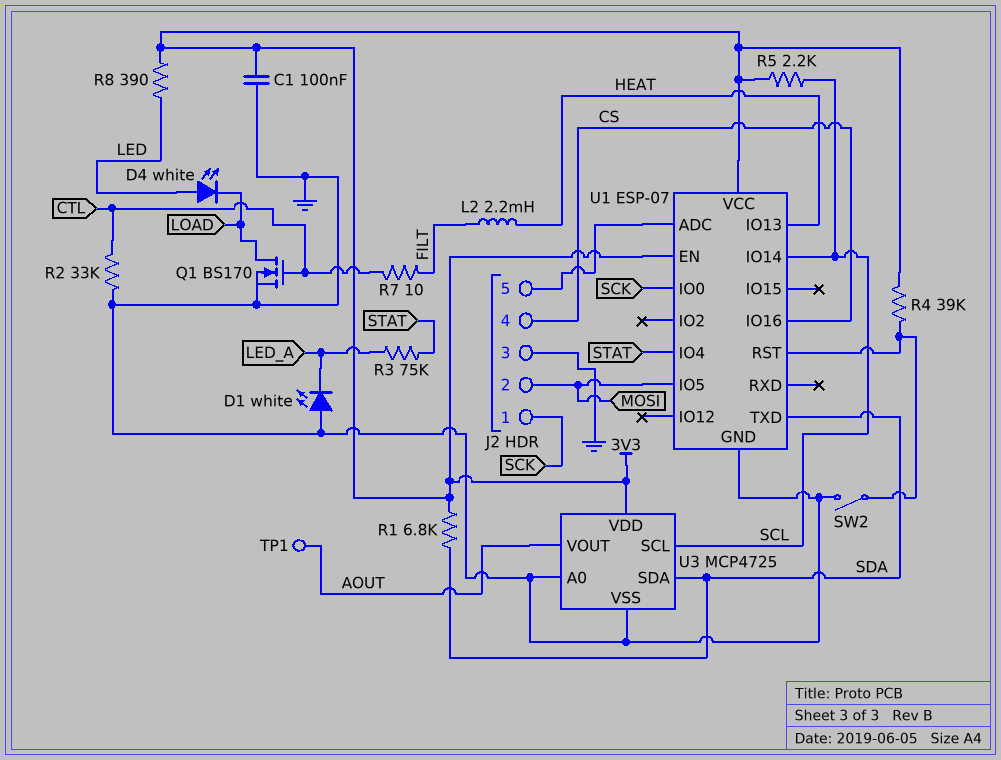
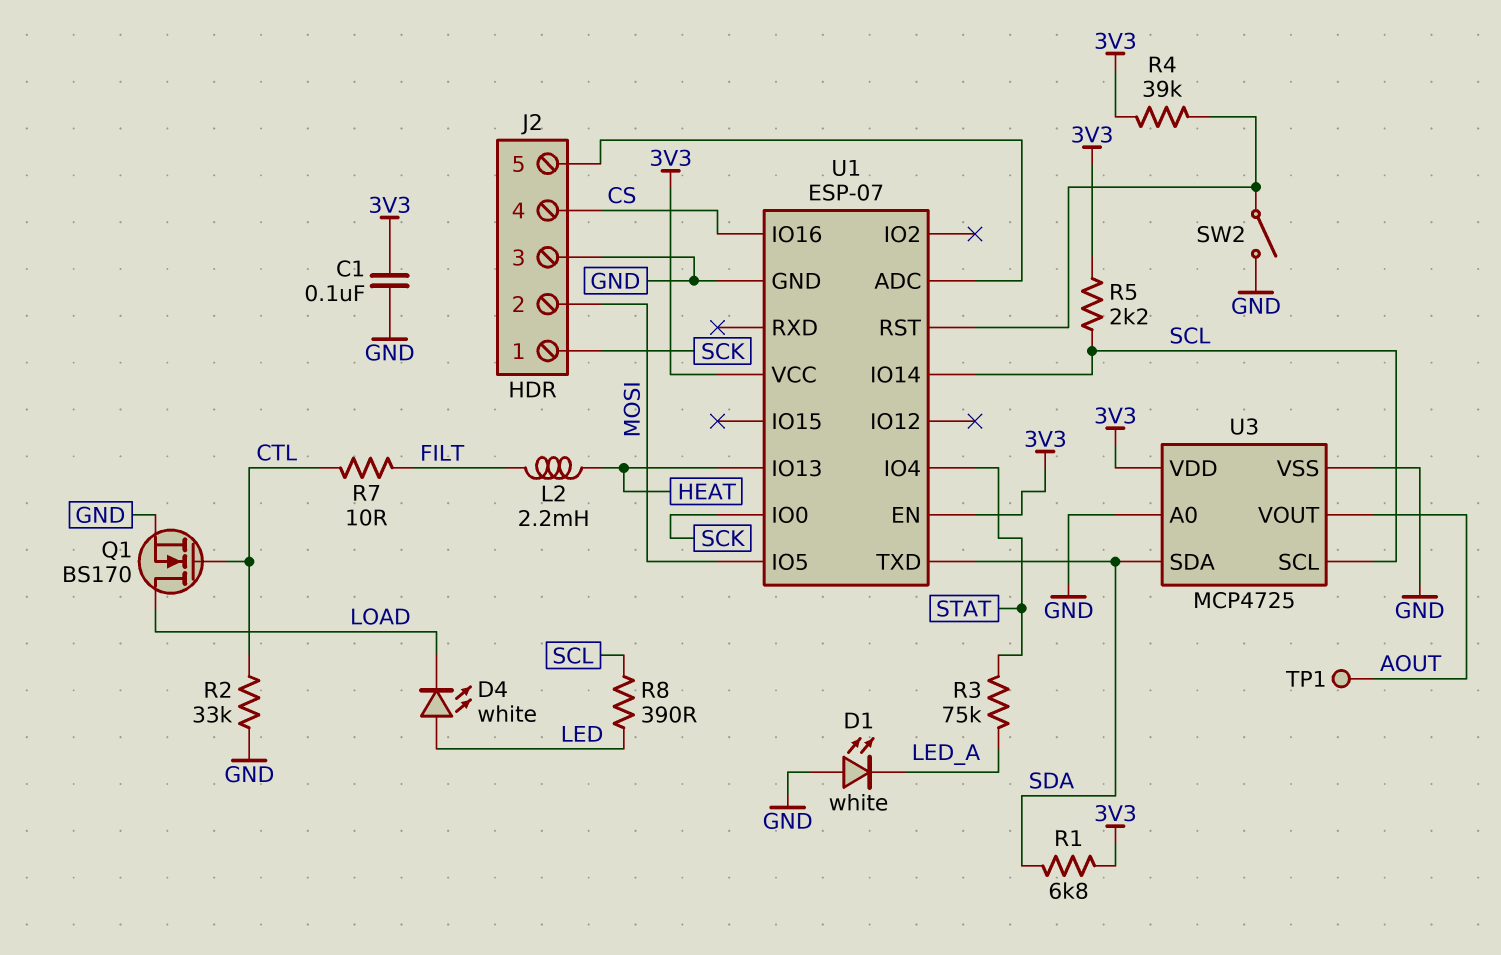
R8: 390 (3V3, LED) -> 390 (LED, SCL)

